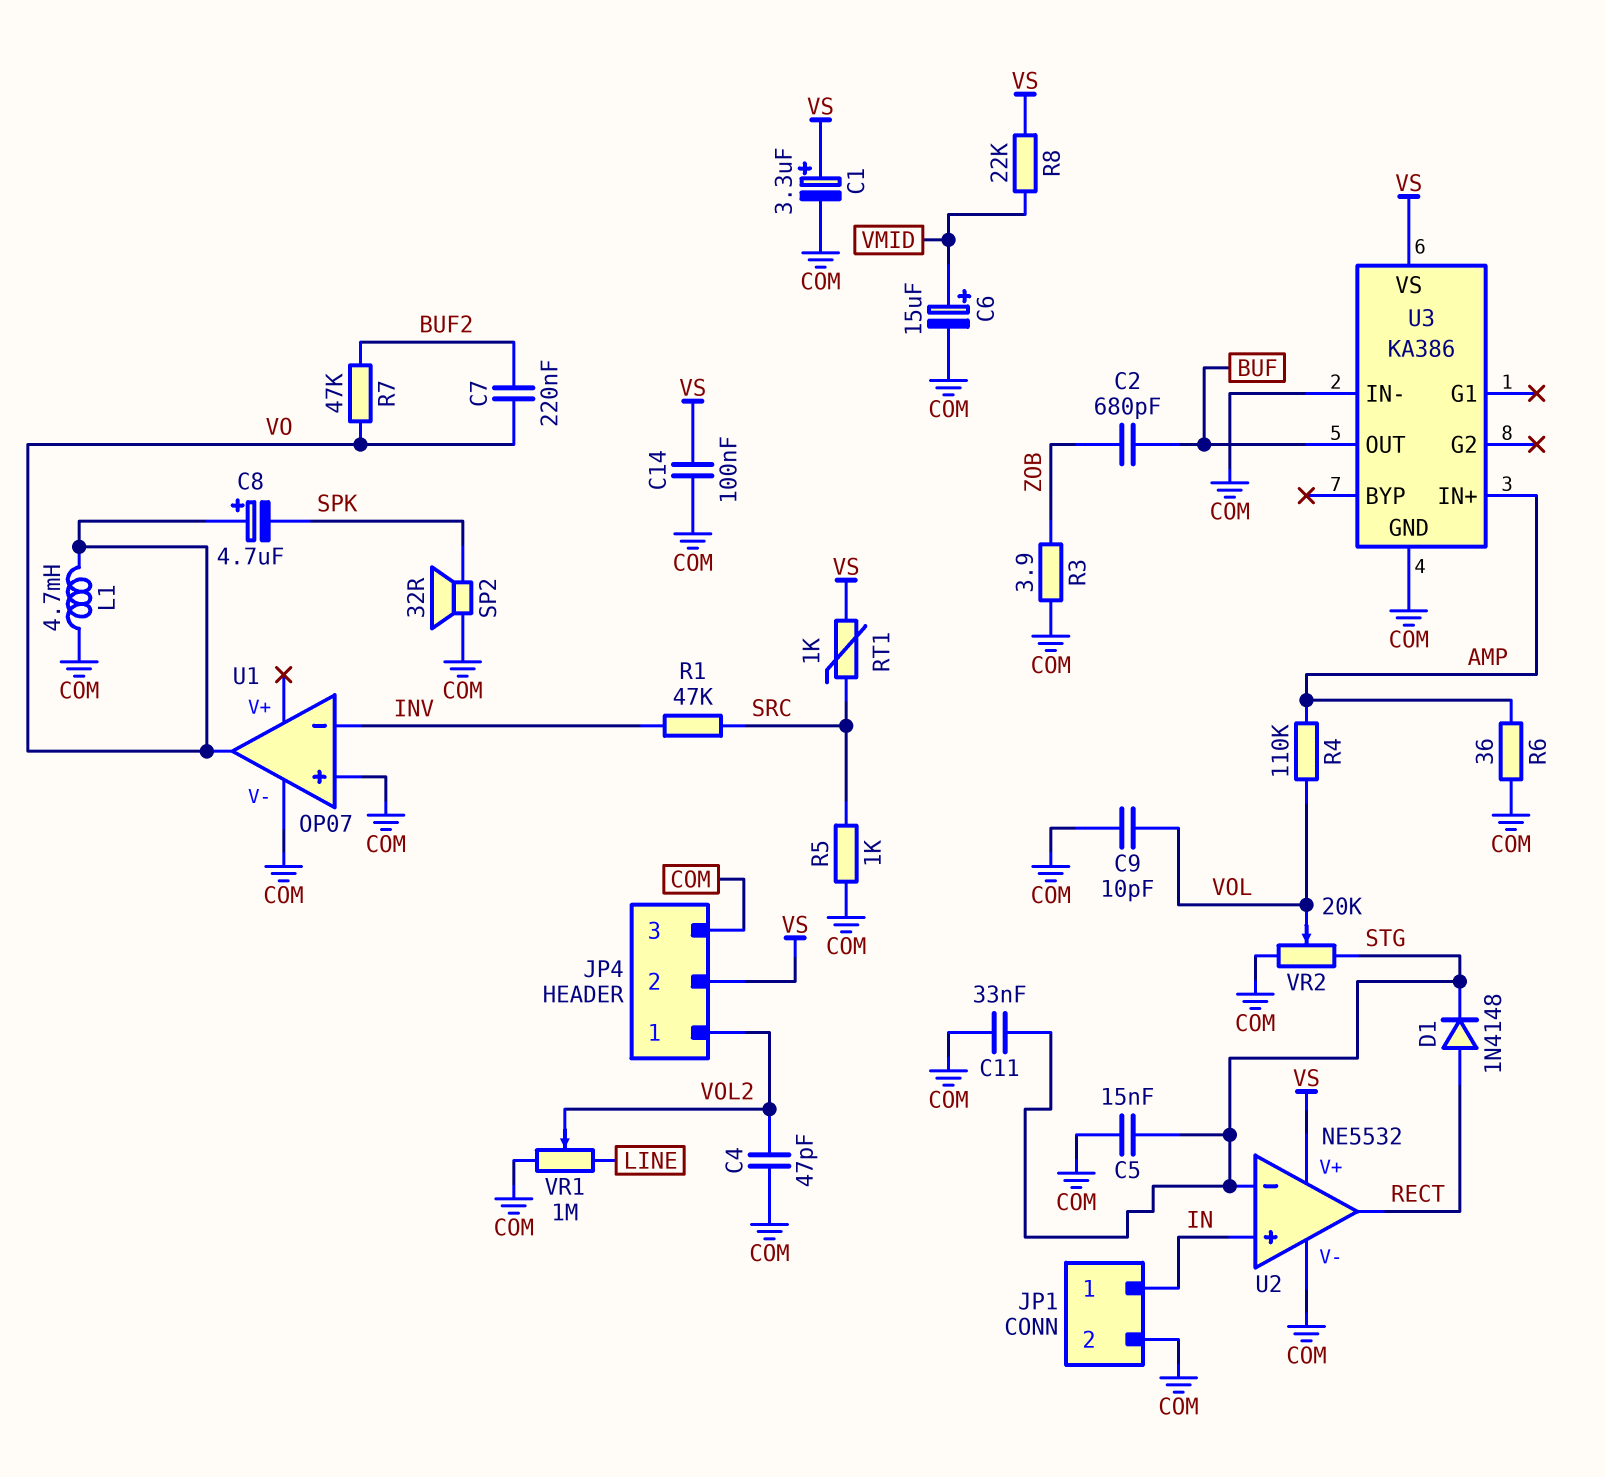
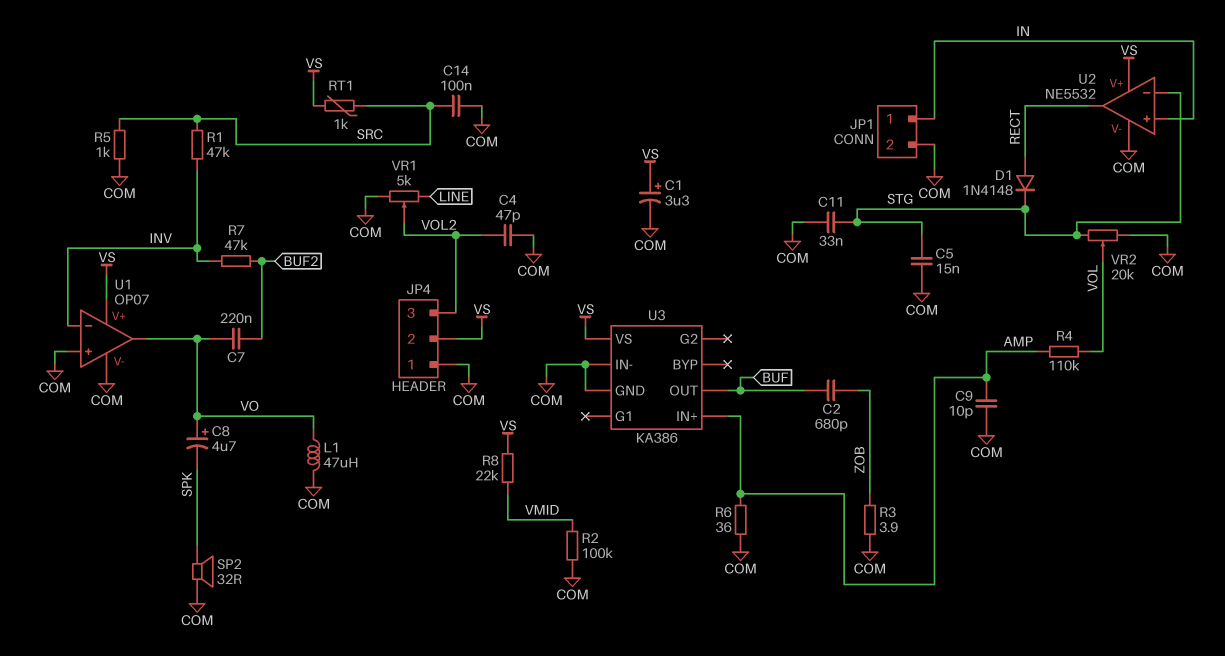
C6: 15uF (plus VMID, minus COM) -> none
C9: 10pF (COM, VOL) -> 10pF (AMP, COM)
C14: 100nF (COM, VS) -> 100nF (COM, SRC)
JP4 pin 1: VOL2 -> COM
JP4 pin 3: COM -> VOL2
L1: 4.7mH (COM, VO) -> 47uH (COM, VO)
R2: none -> 100k (COM, VMID)
R7: 47k (BUF2, VO) -> 47k (BUF2, INV)
U1 pin V+: none -> VS
VR1: 1M (COM, LINE, wiper VOL2) -> 5k (COM, LINE, wiper VOL2)

